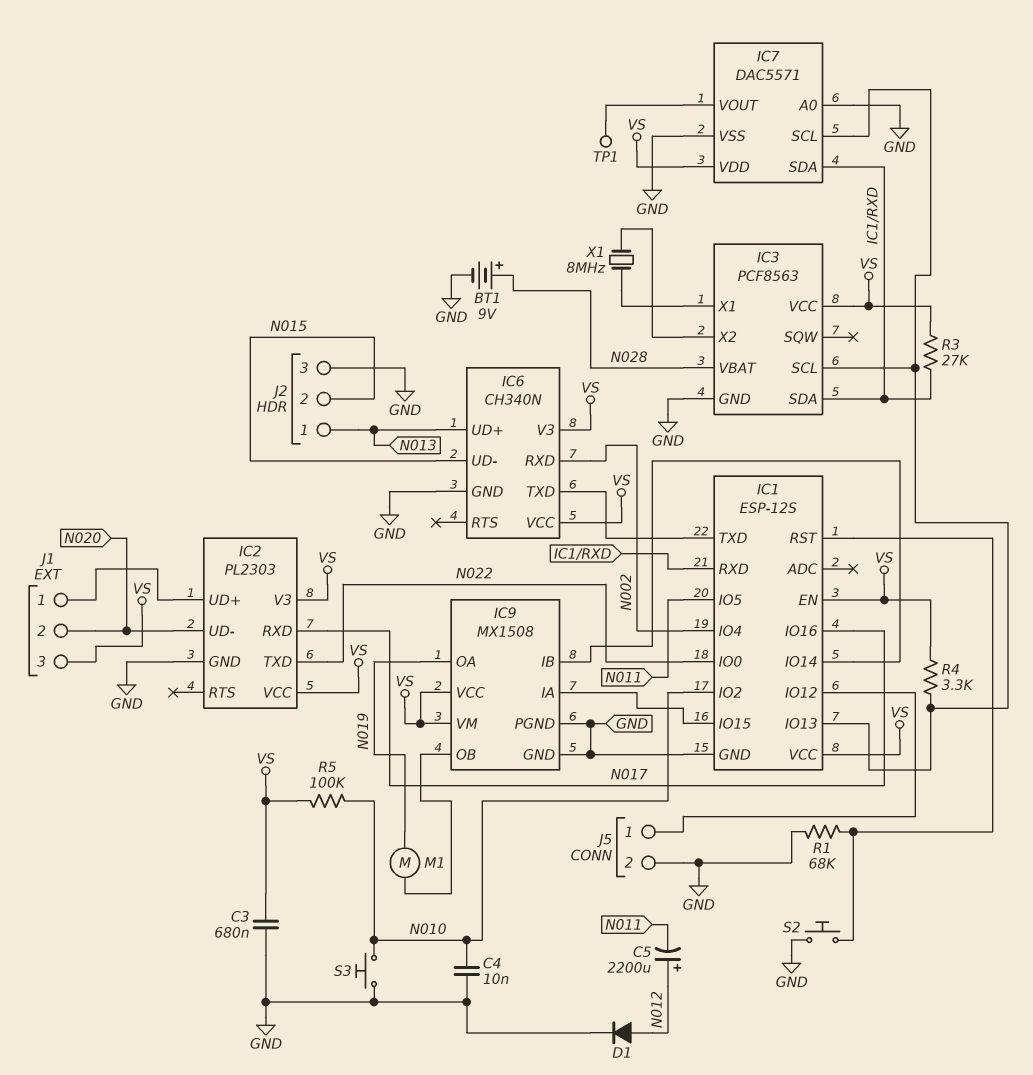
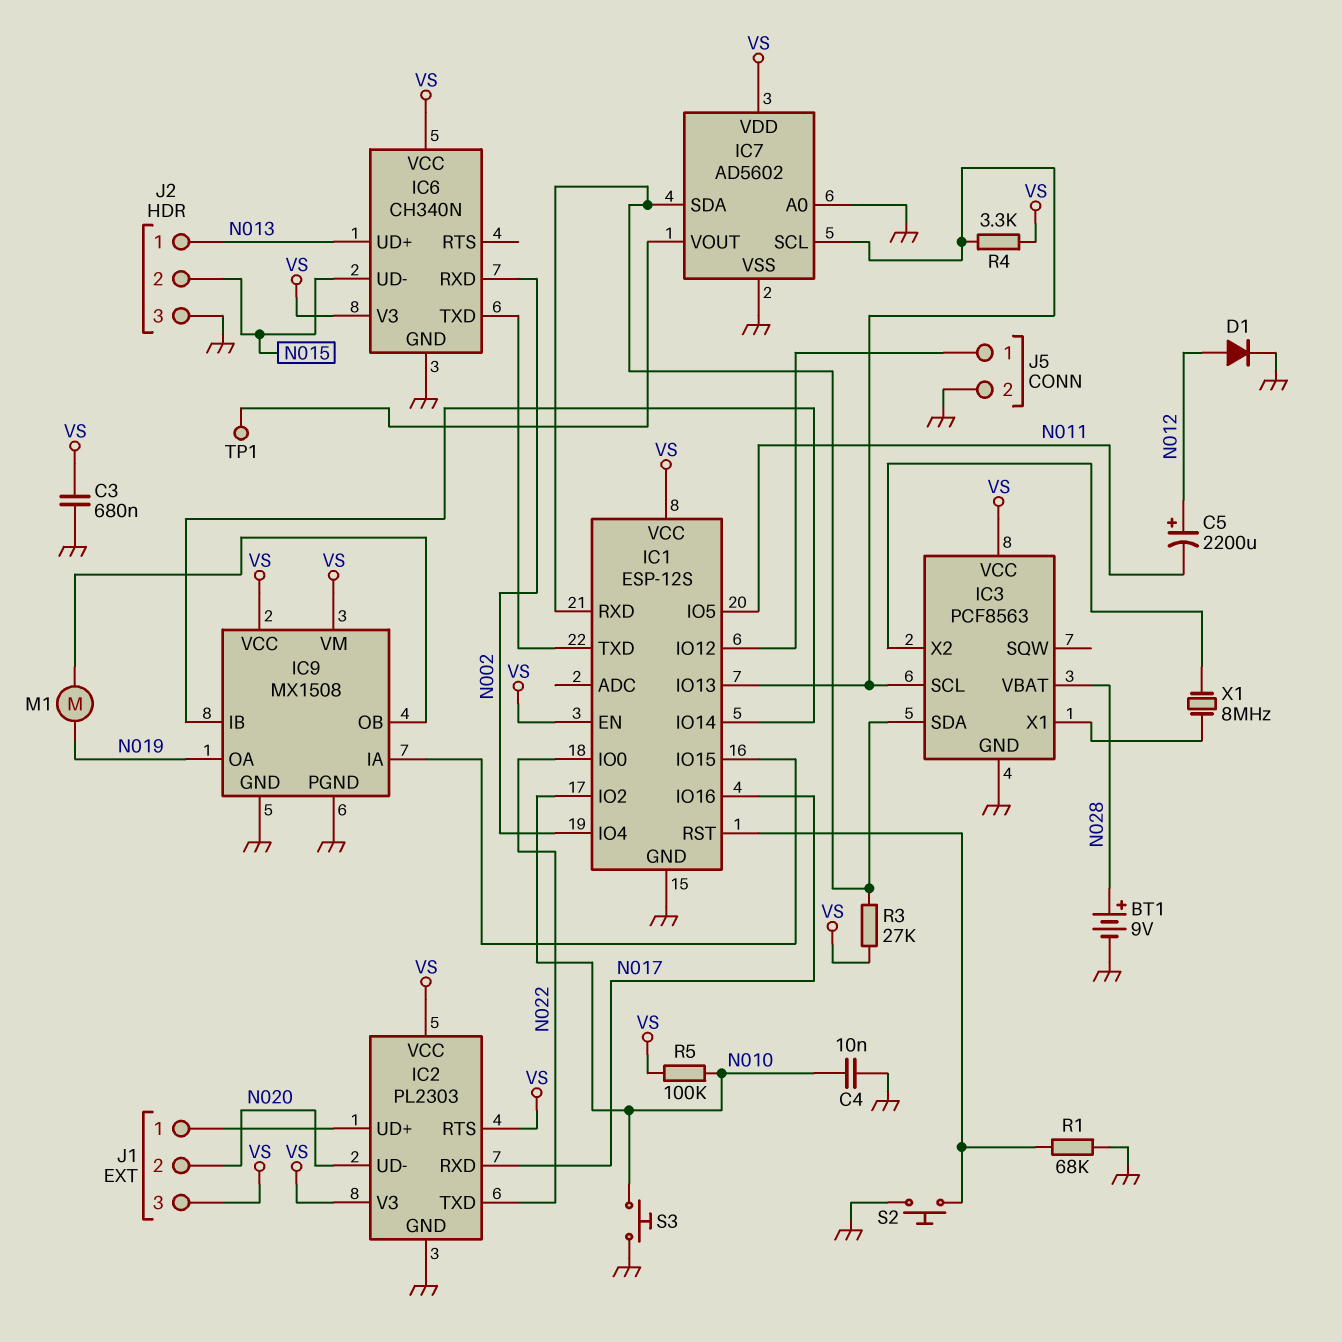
IC2 pin RTS: none -> VS
IC7: DAC5571 -> AD5602

